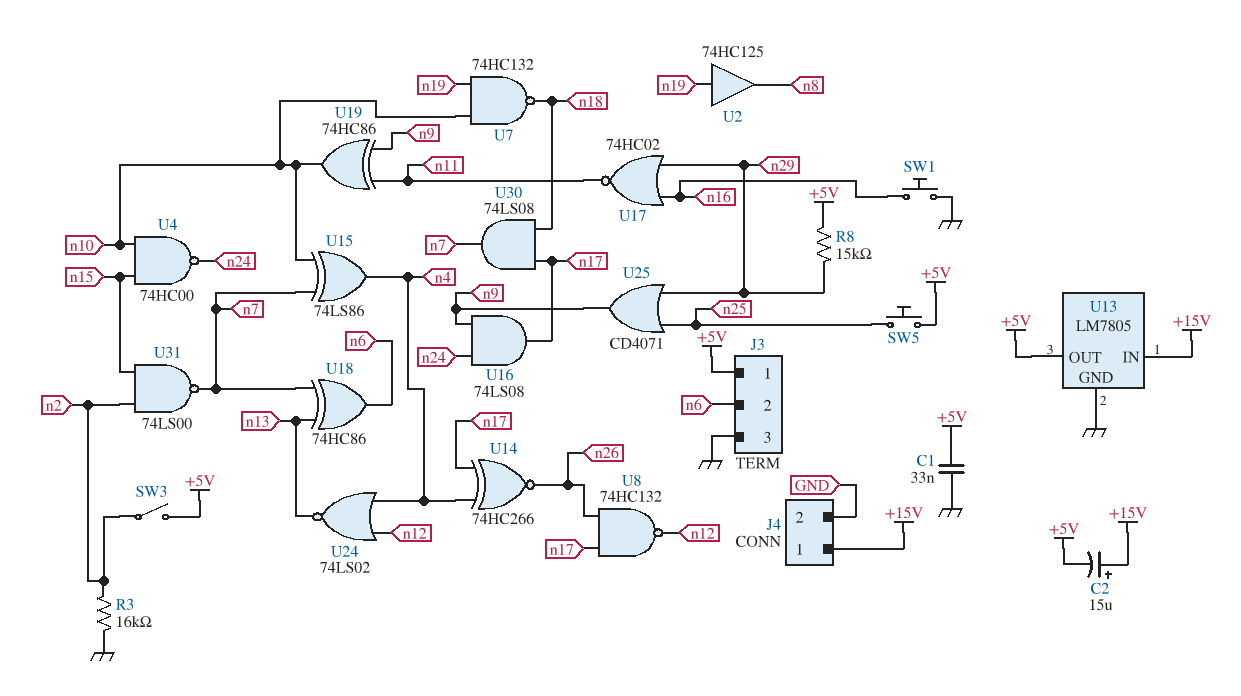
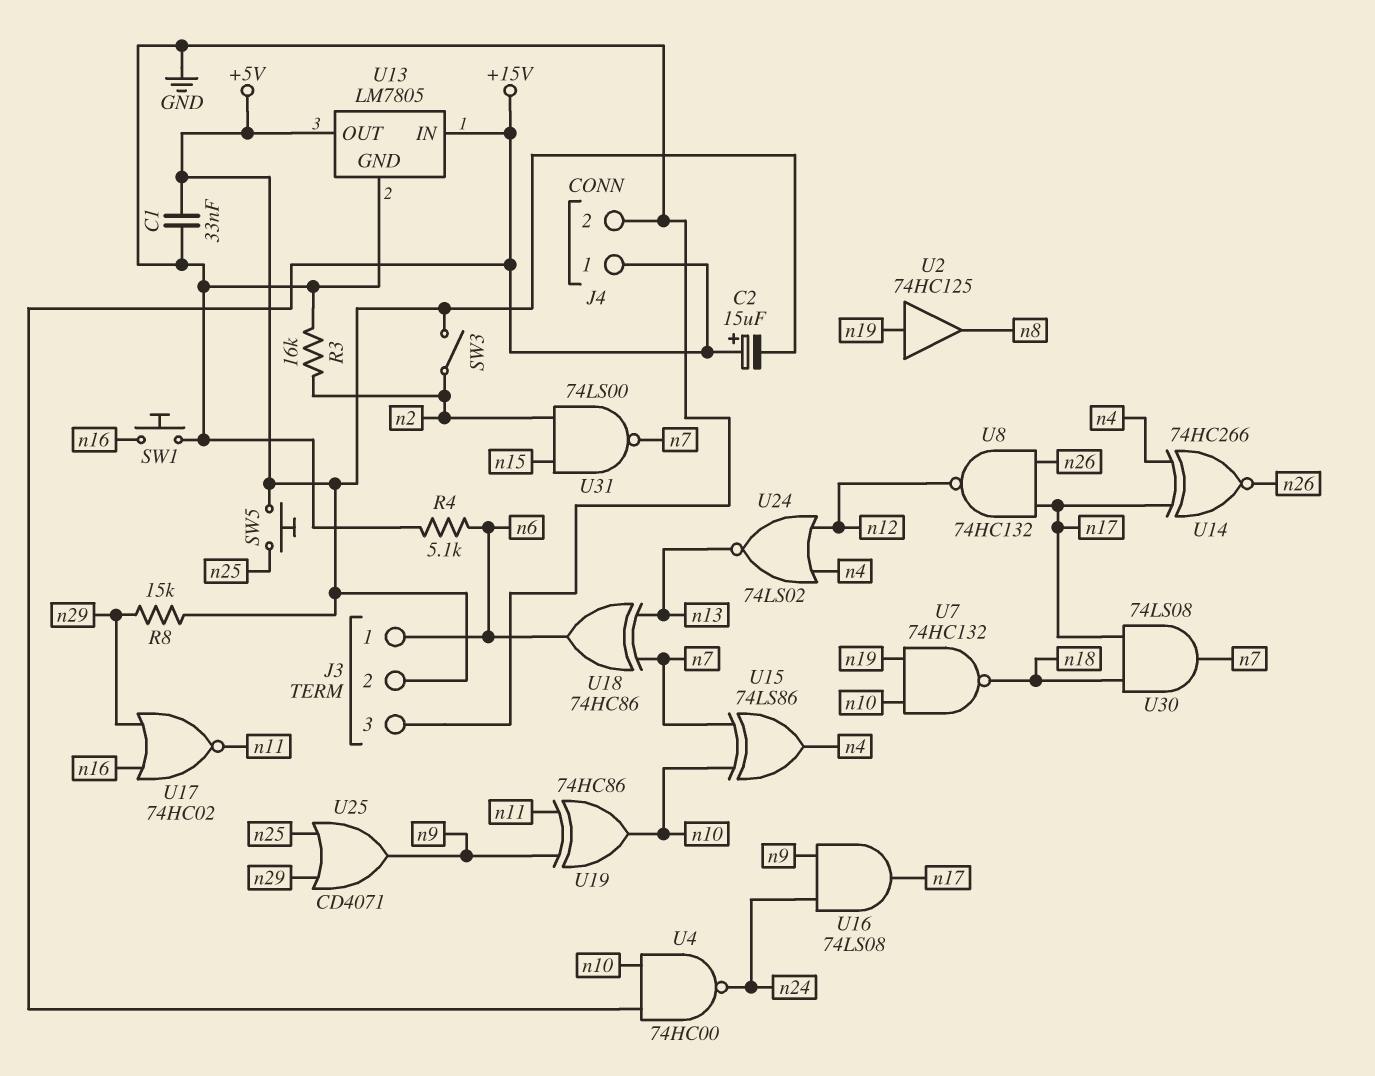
J3 pin 1: +5V -> n6
J3 pin 2: n6 -> +5V
R4: none -> 5.1k (GND, n6)
U4: NAND 74HC00 (in n10, in n15, out n24) -> NAND 74HC00 (in +15V, in n10, out n24)

